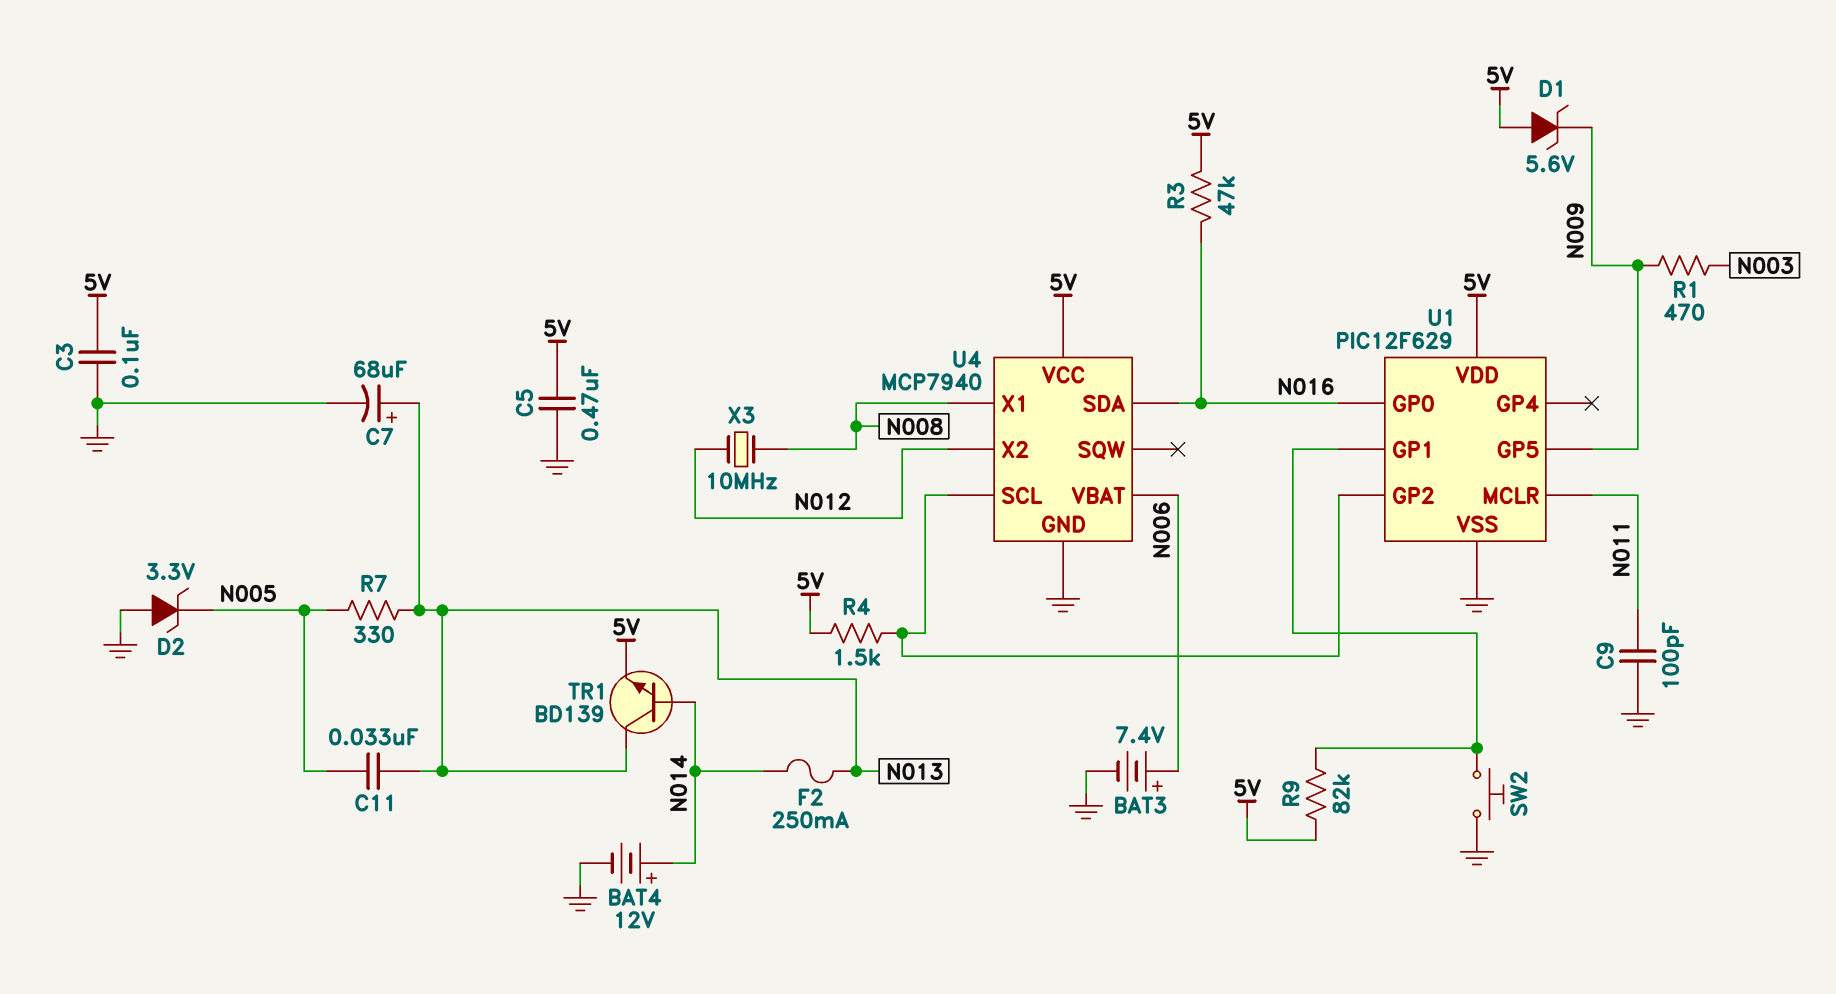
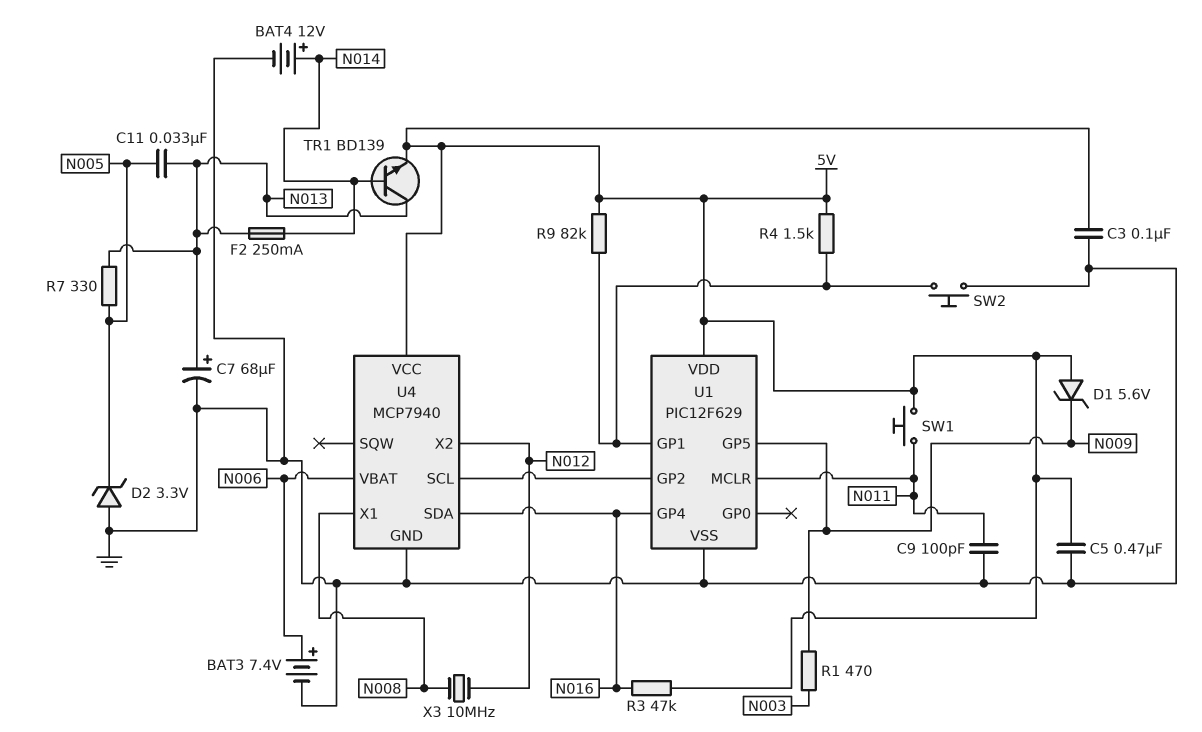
R4: 1.5k (5V, U1/GP2) -> 1.5k (5V, U1/GP1)
SW1: none -> button (5V, N011)
U1 pin GP0: N016 -> none
U1 pin GP4: none -> N016

